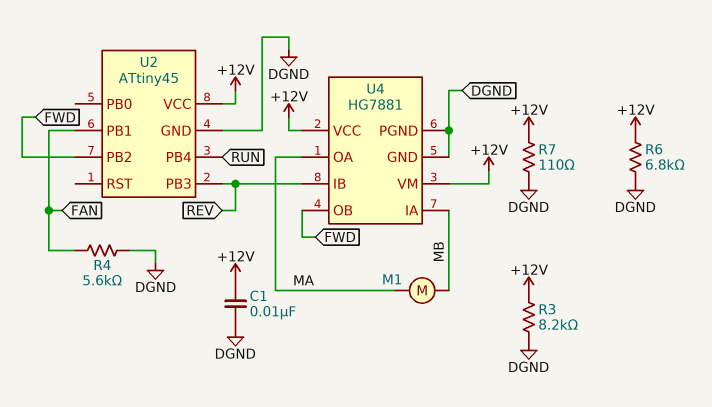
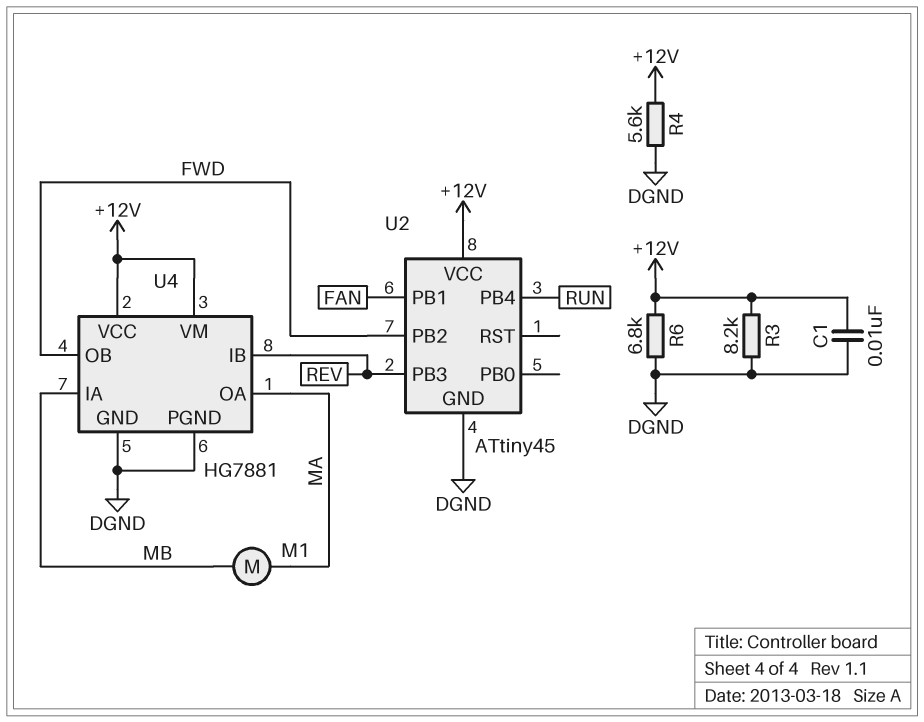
R4: 5.6k (DGND, FAN) -> 5.6k (+12V, DGND)
R7: 110 (+12V, DGND) -> none

